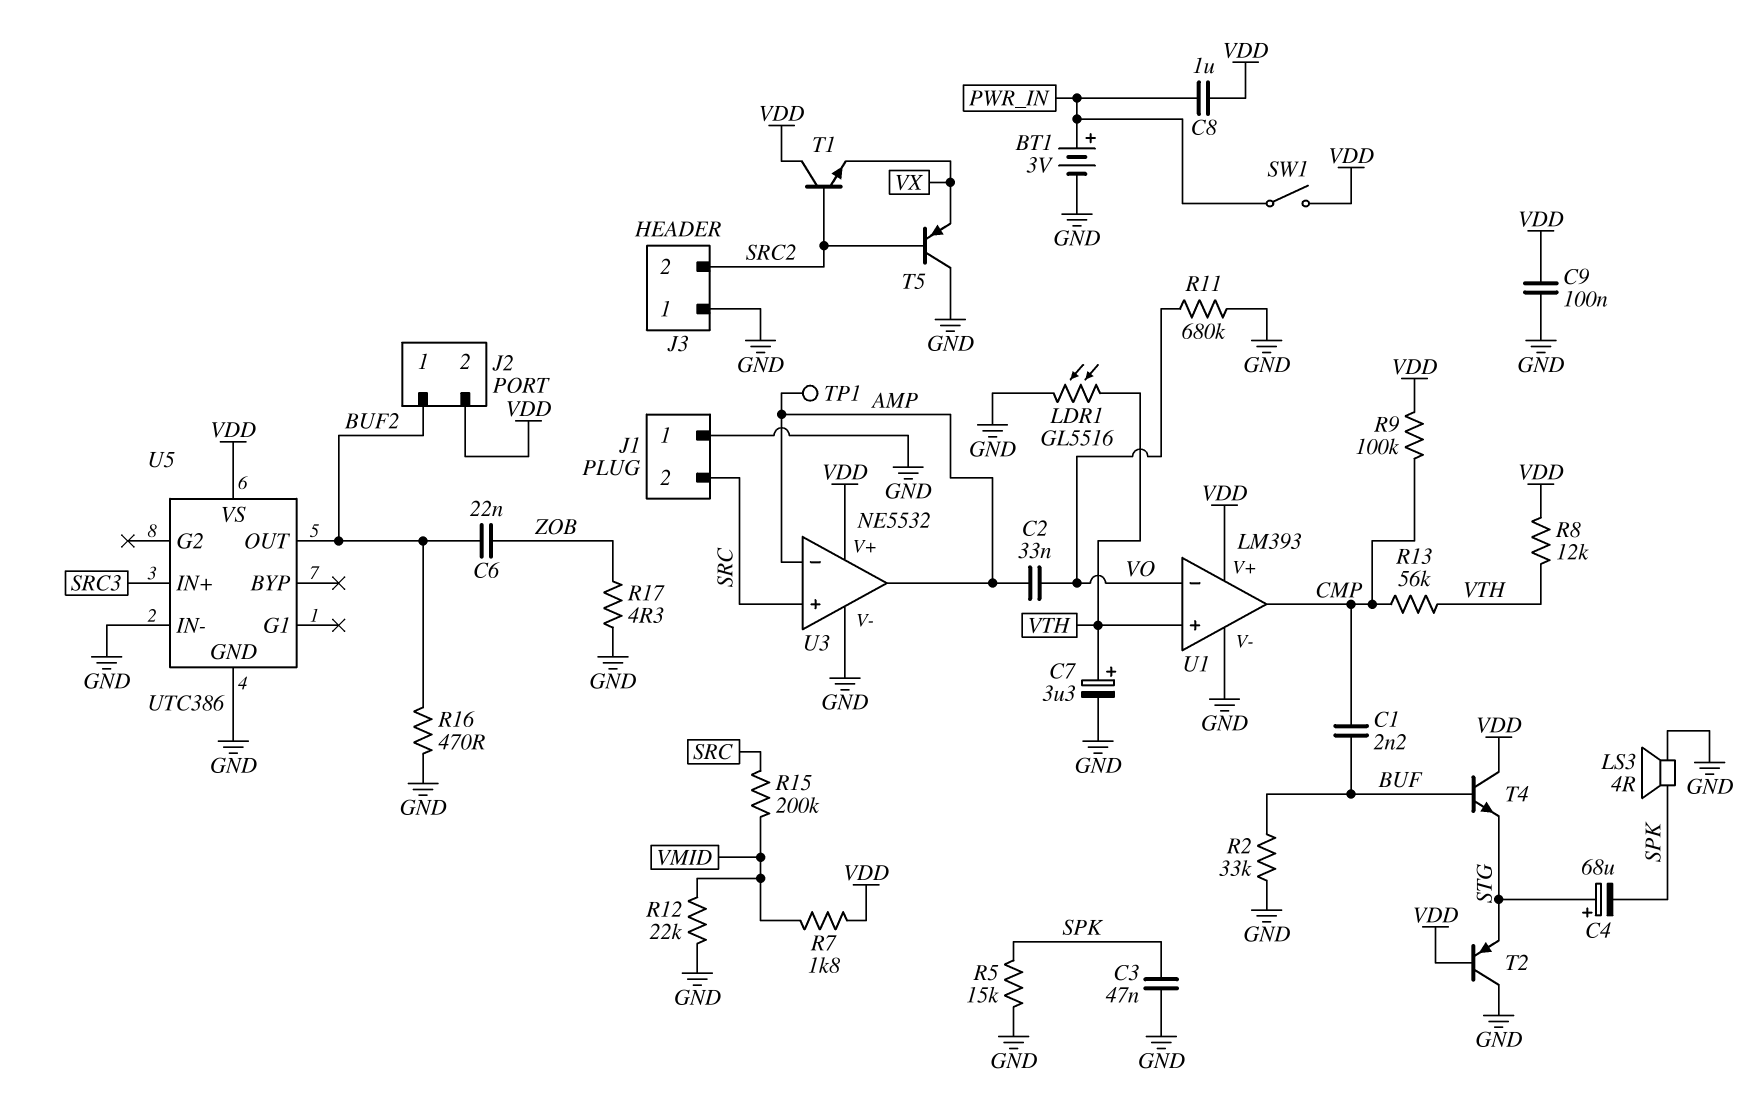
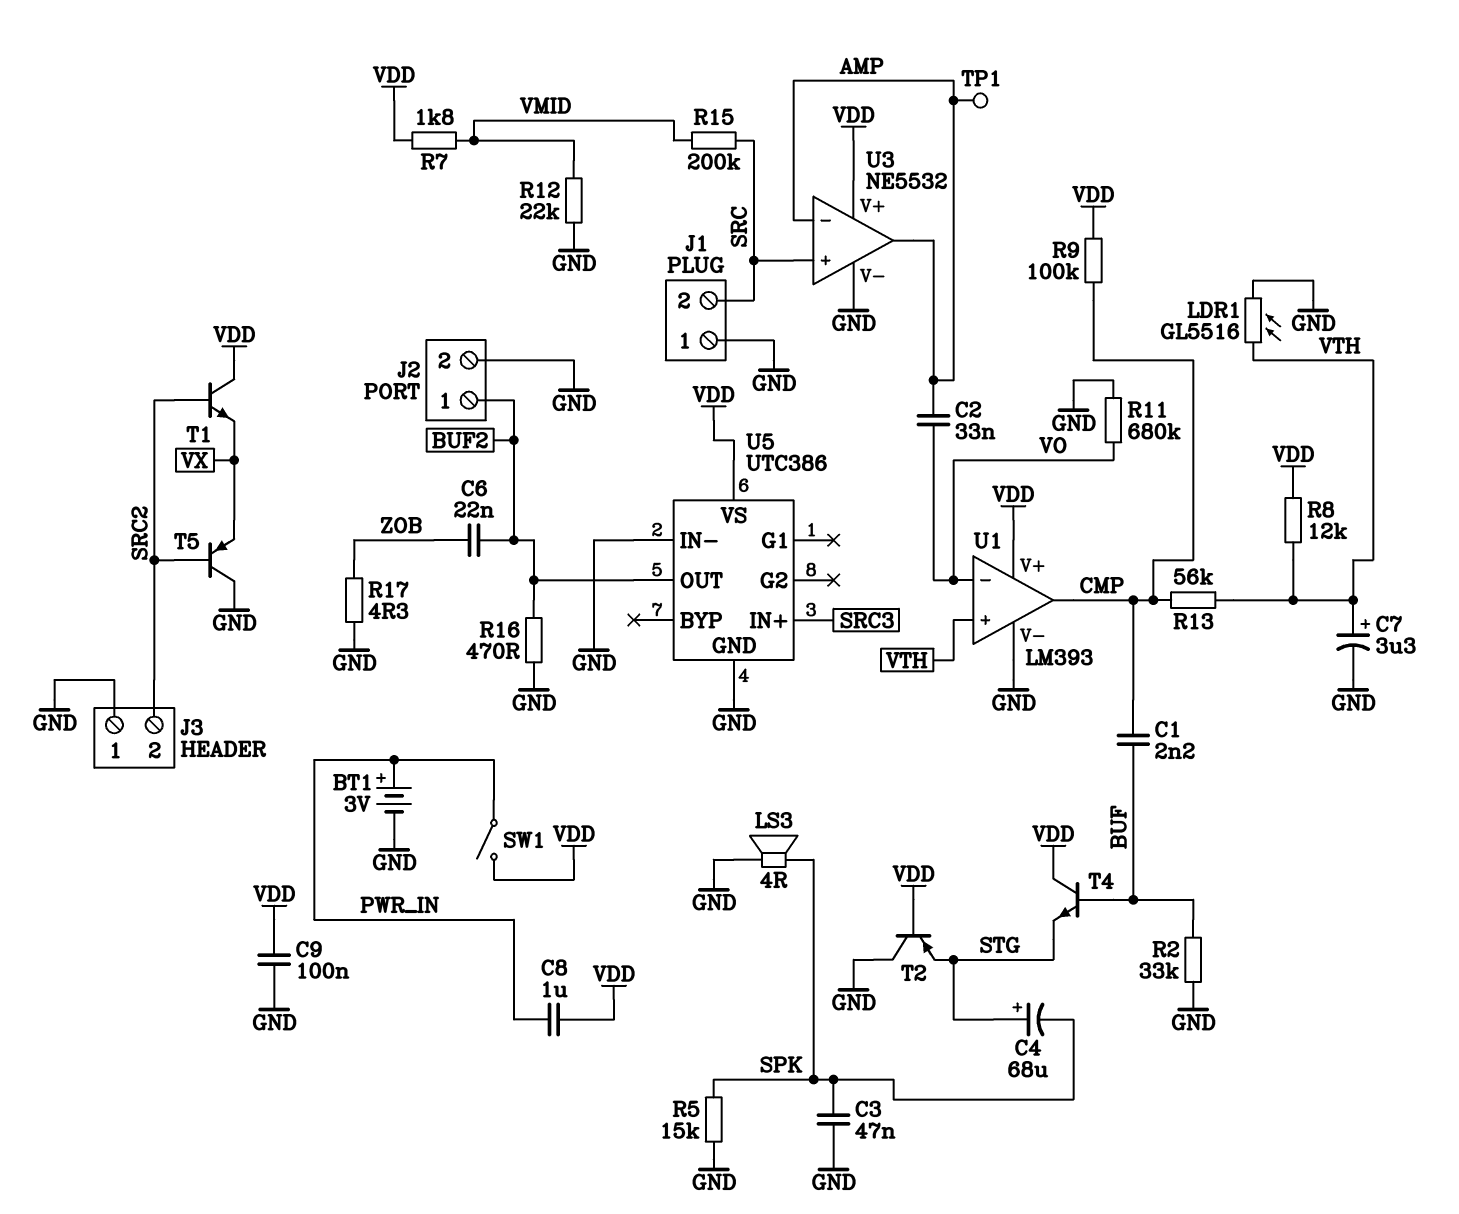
J2 pin 2: VDD -> GND

